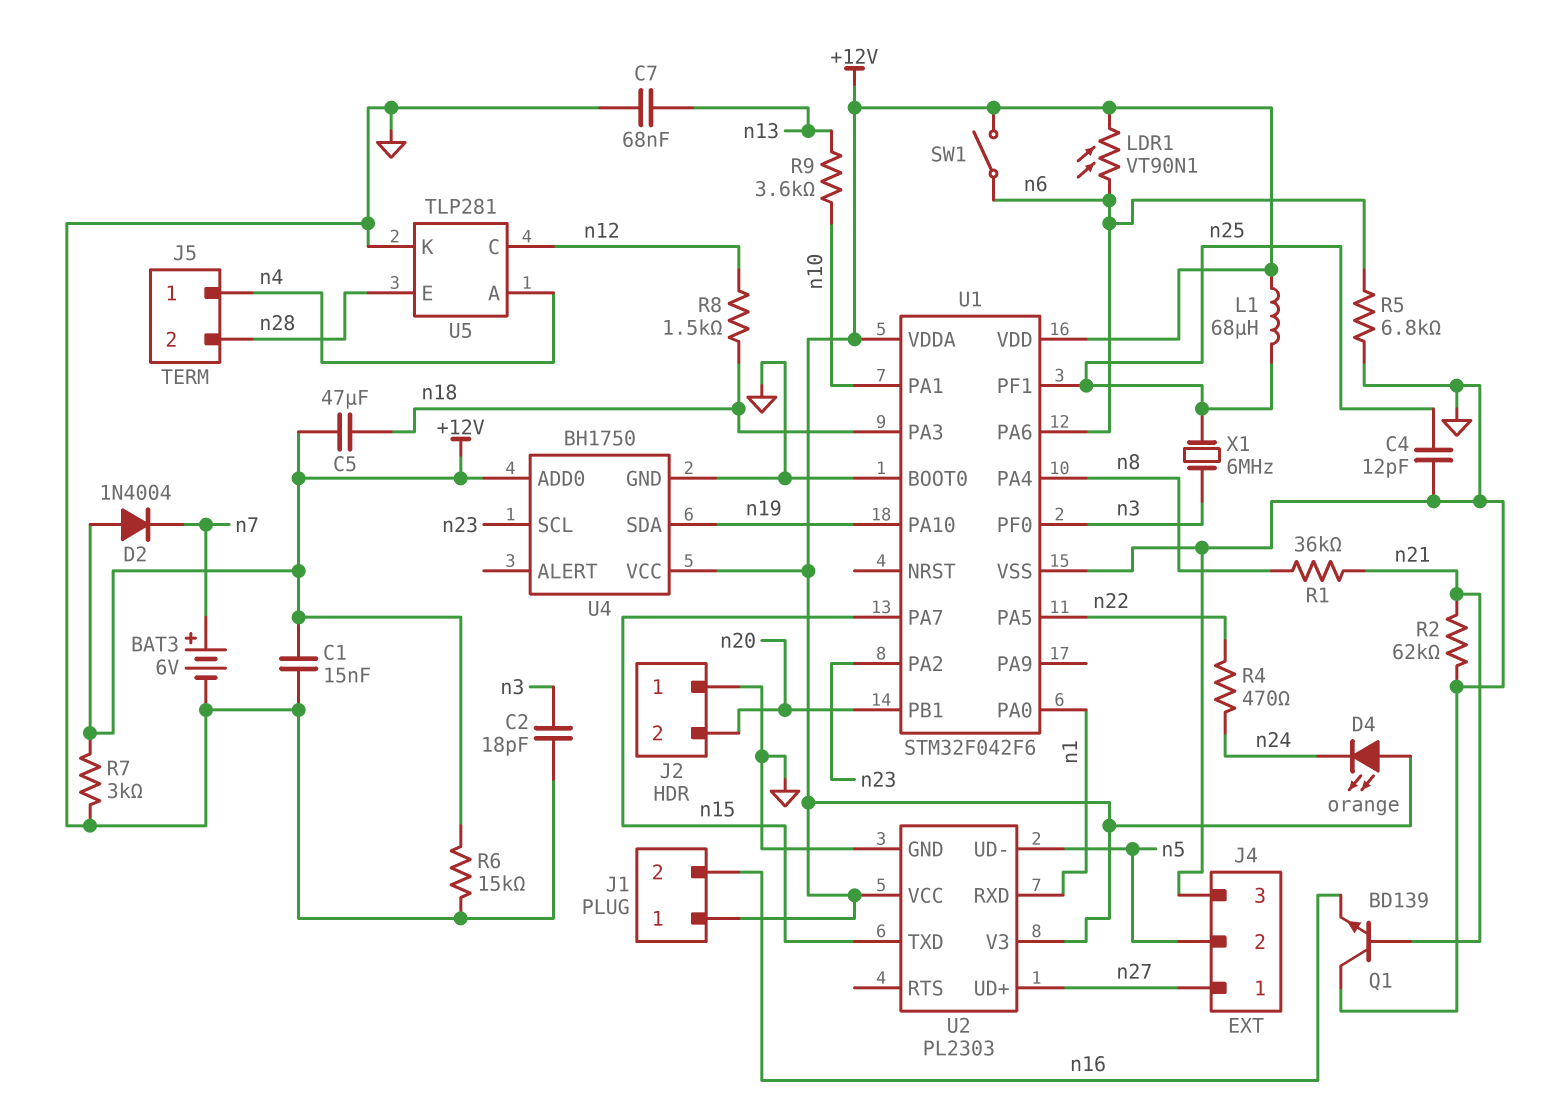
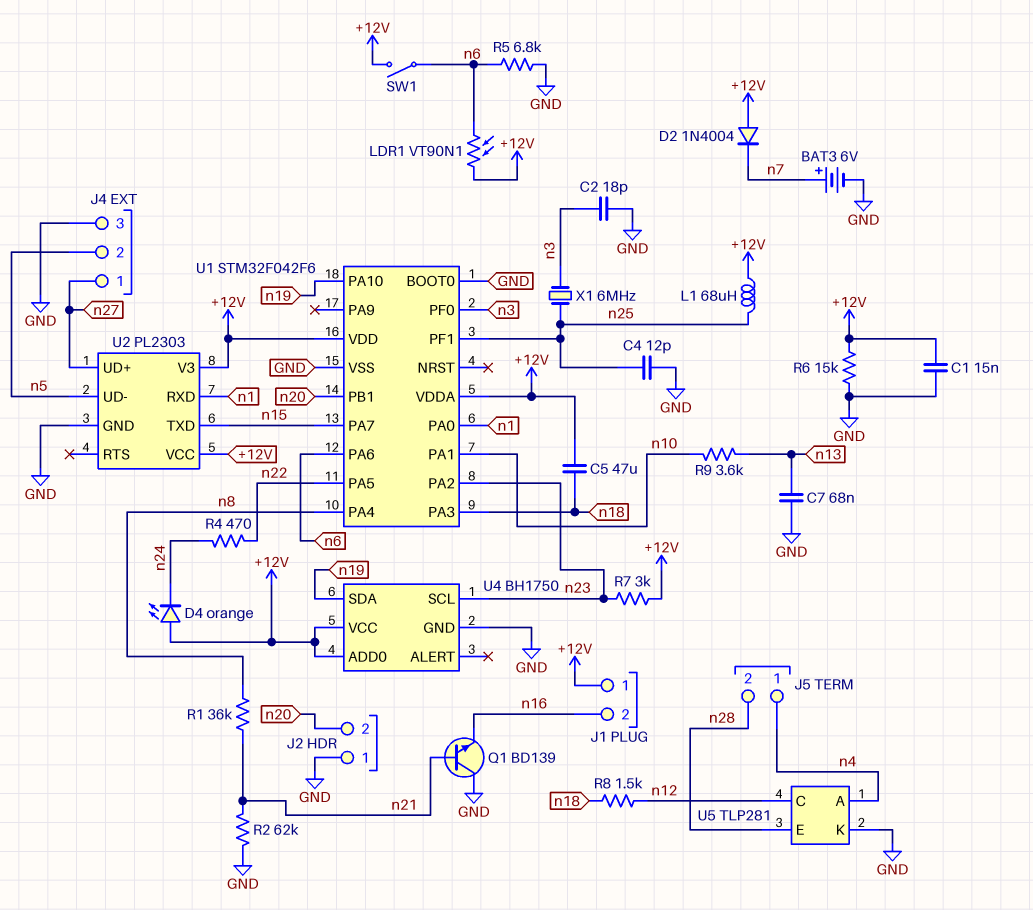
R7: 3k (+12V, GND) -> 3k (+12V, n23)

